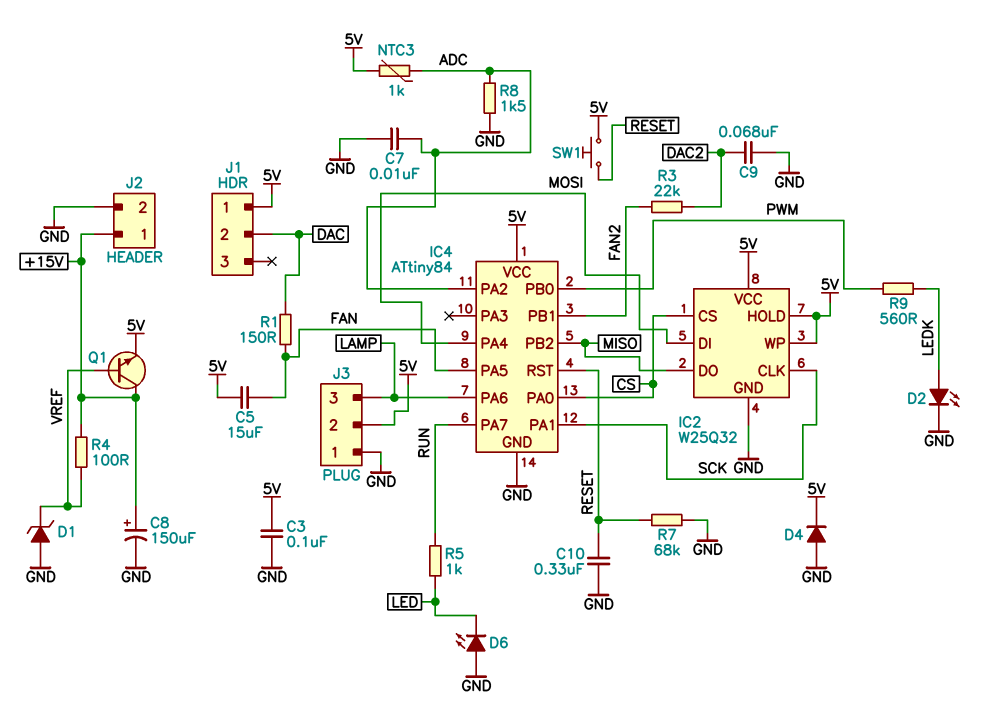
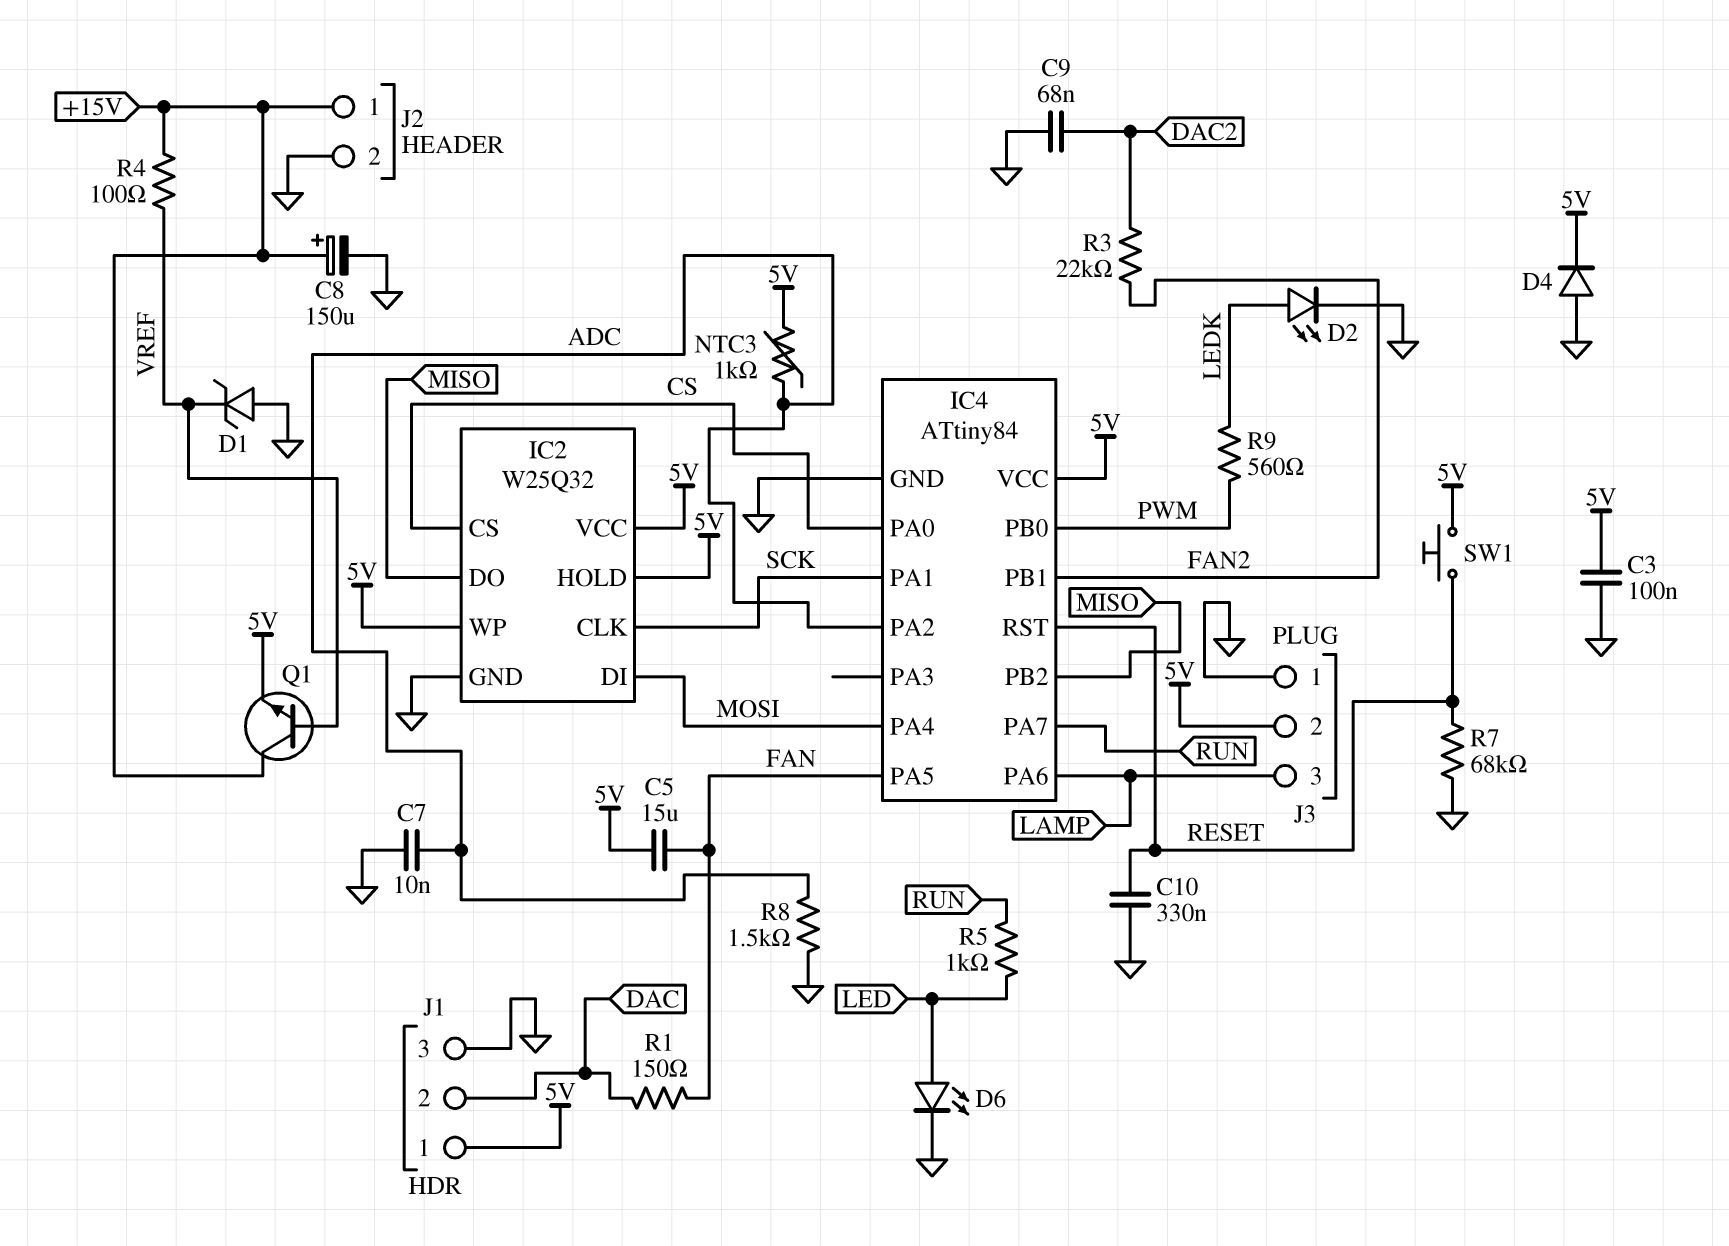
D6: LED (A GND, K LED) -> LED (A LED, K GND)
J1 pin 3: none -> GND

